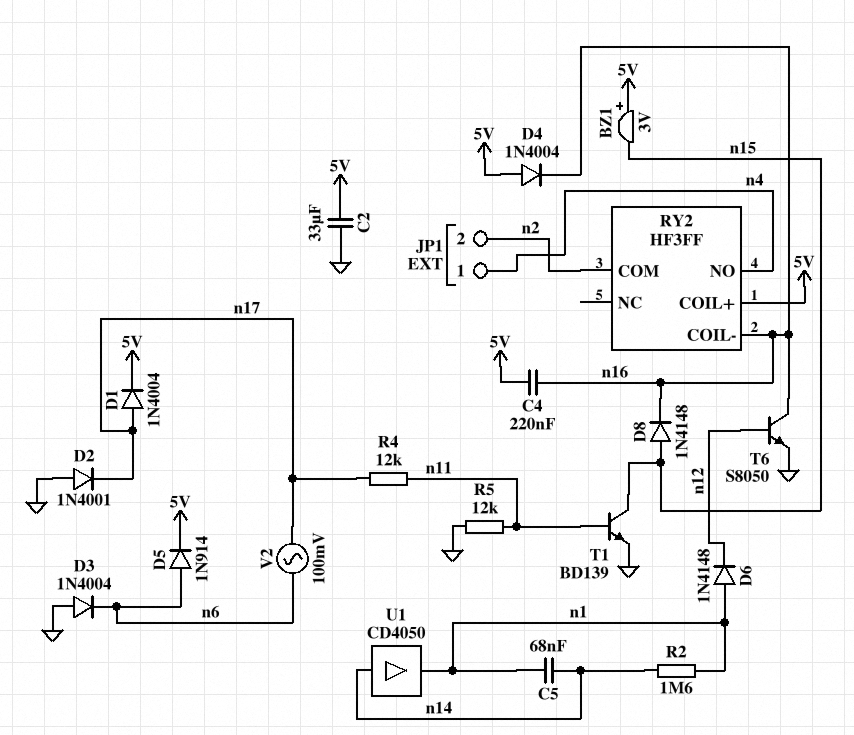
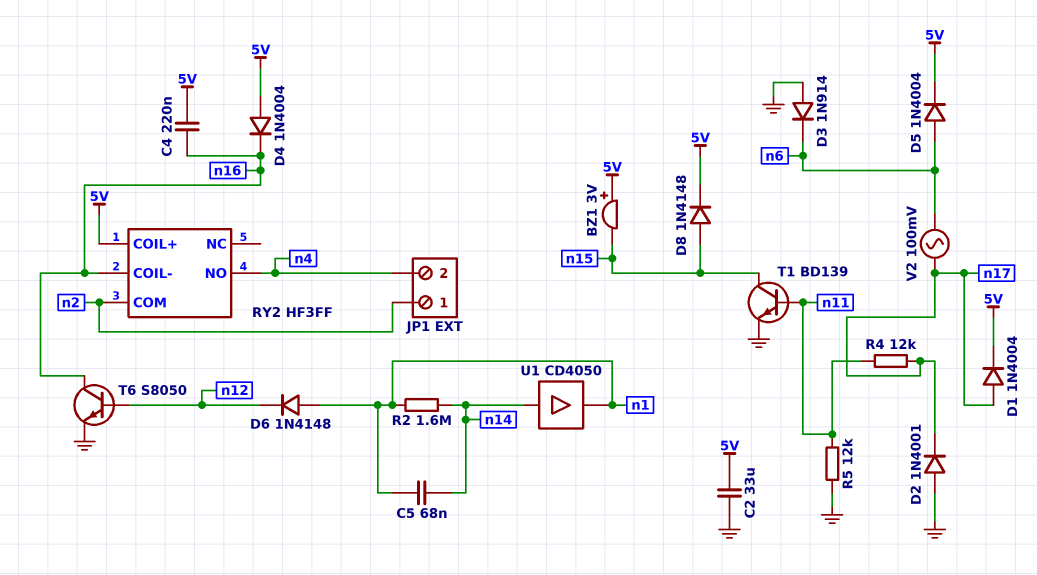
D3: diode 1N4004 (A GND, K n6) -> diode 1N914 (A GND, K n6)
D5: diode 1N914 (A n6, K 5V) -> diode 1N4004 (A n6, K 5V)
D8: diode 1N4148 (A n15, K n16) -> diode 1N4148 (A n15, K 5V)
JP1 pin 1: n4 -> n2
JP1 pin 2: n2 -> n4

